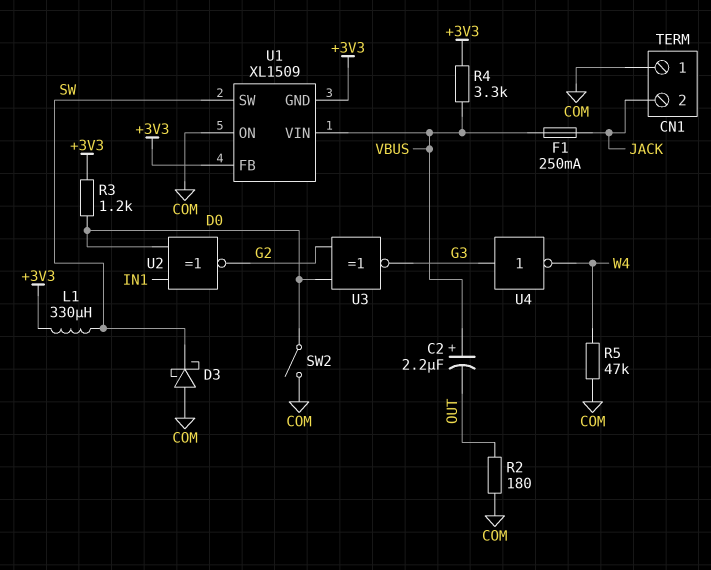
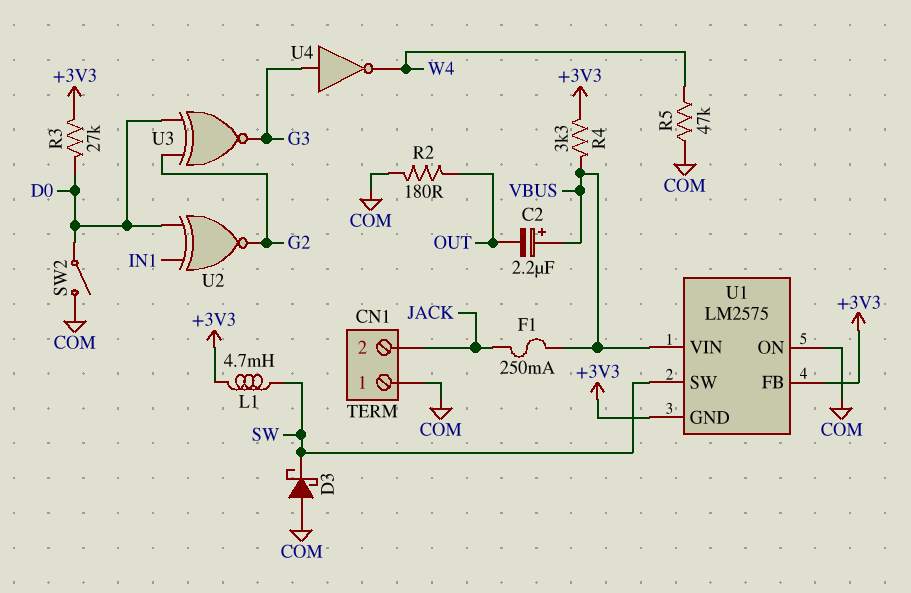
L1: 330uH (+3V3, SW) -> 4.7mH (+3V3, SW)
R3: 1.2k (+3V3, D0) -> 27k (+3V3, D0)
U1: XL1509 -> LM2575

